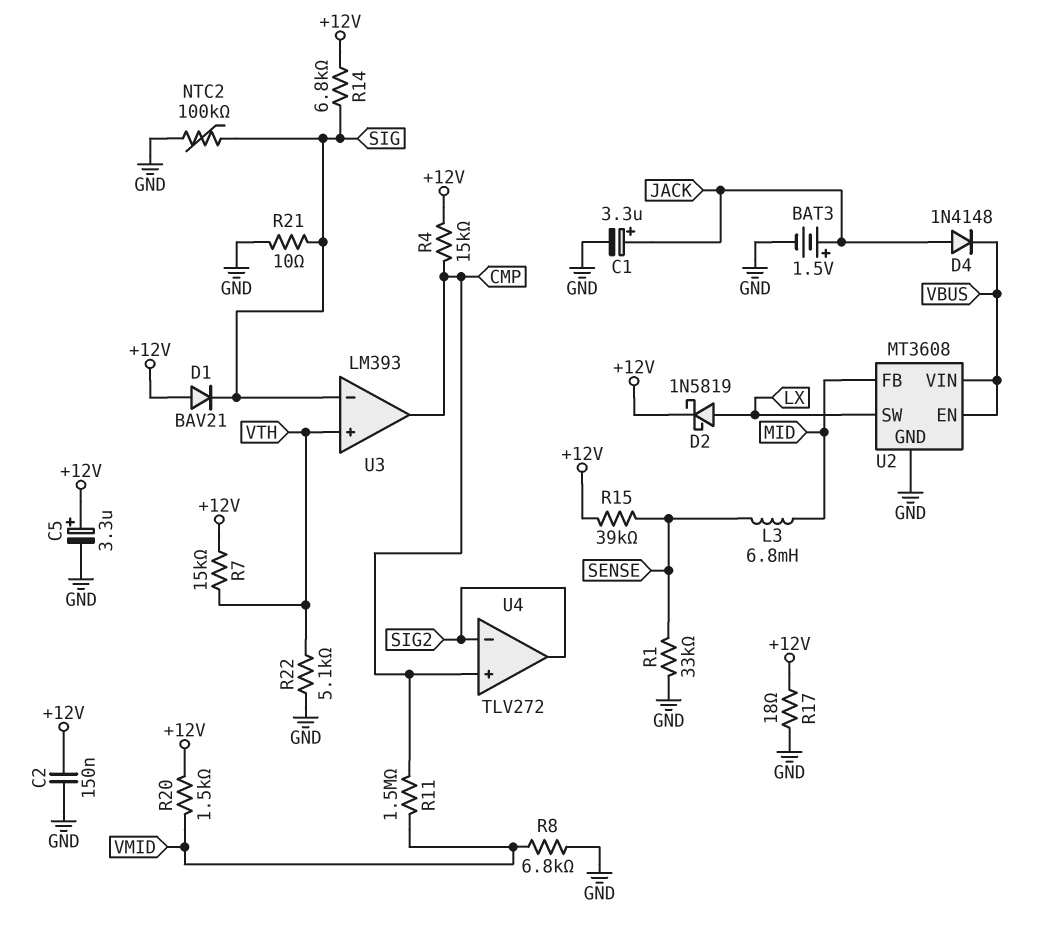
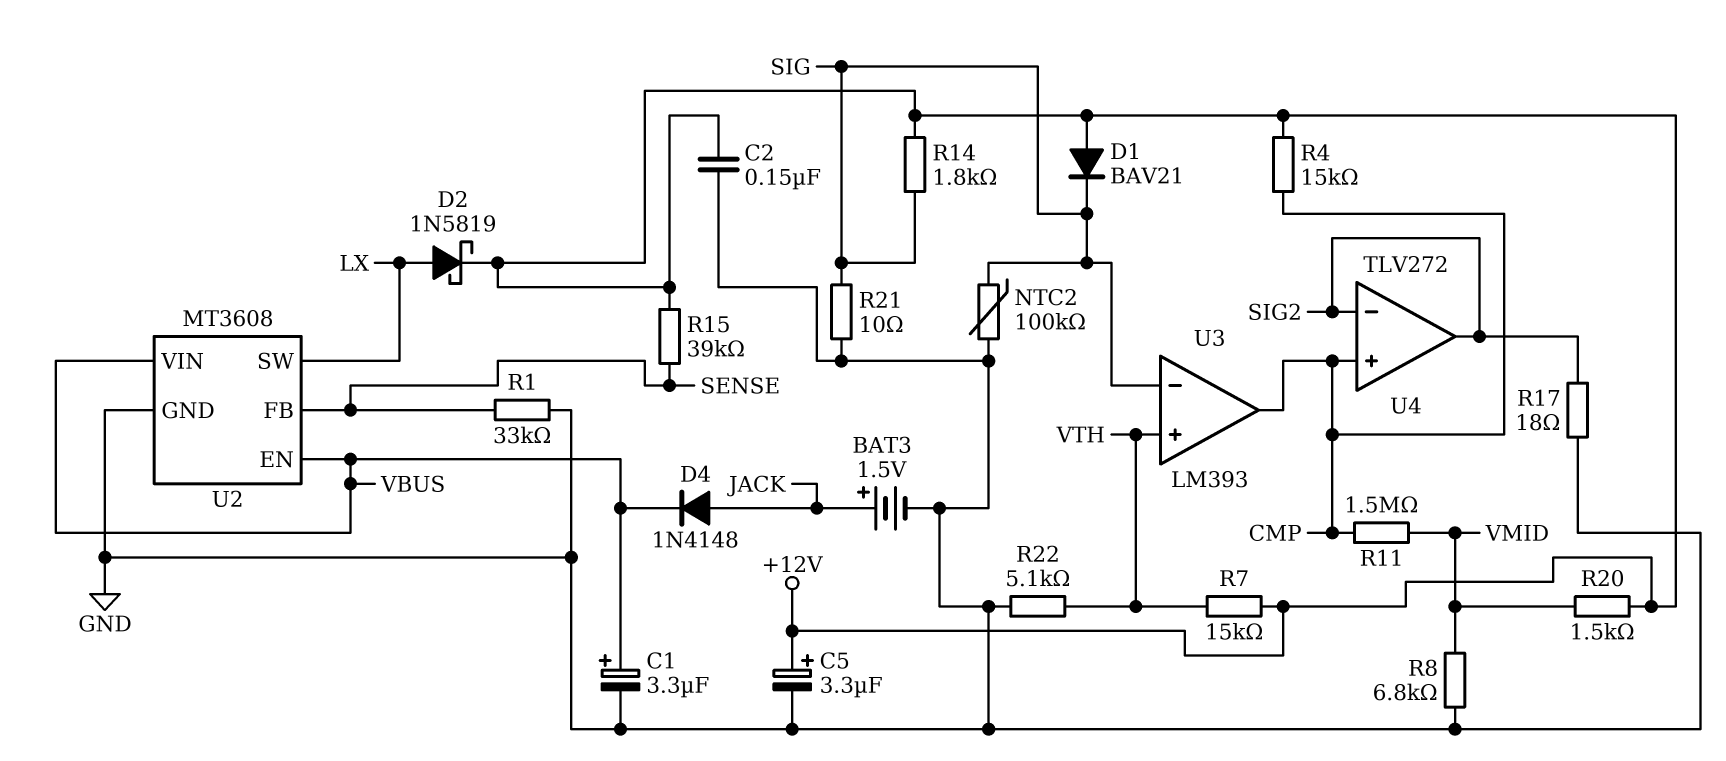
C1: 3.3uF (plus JACK, minus GND) -> 3.3uF (plus VBUS, minus GND)
L3: 6.8mH (MID, SENSE) -> none
R14: 6.8k (+12V, SIG) -> 1.8k (+12V, SIG)
R17: 18 (+12V, GND) -> 18 (GND, SIG2)
U2 pin FB: MID -> SENSE

